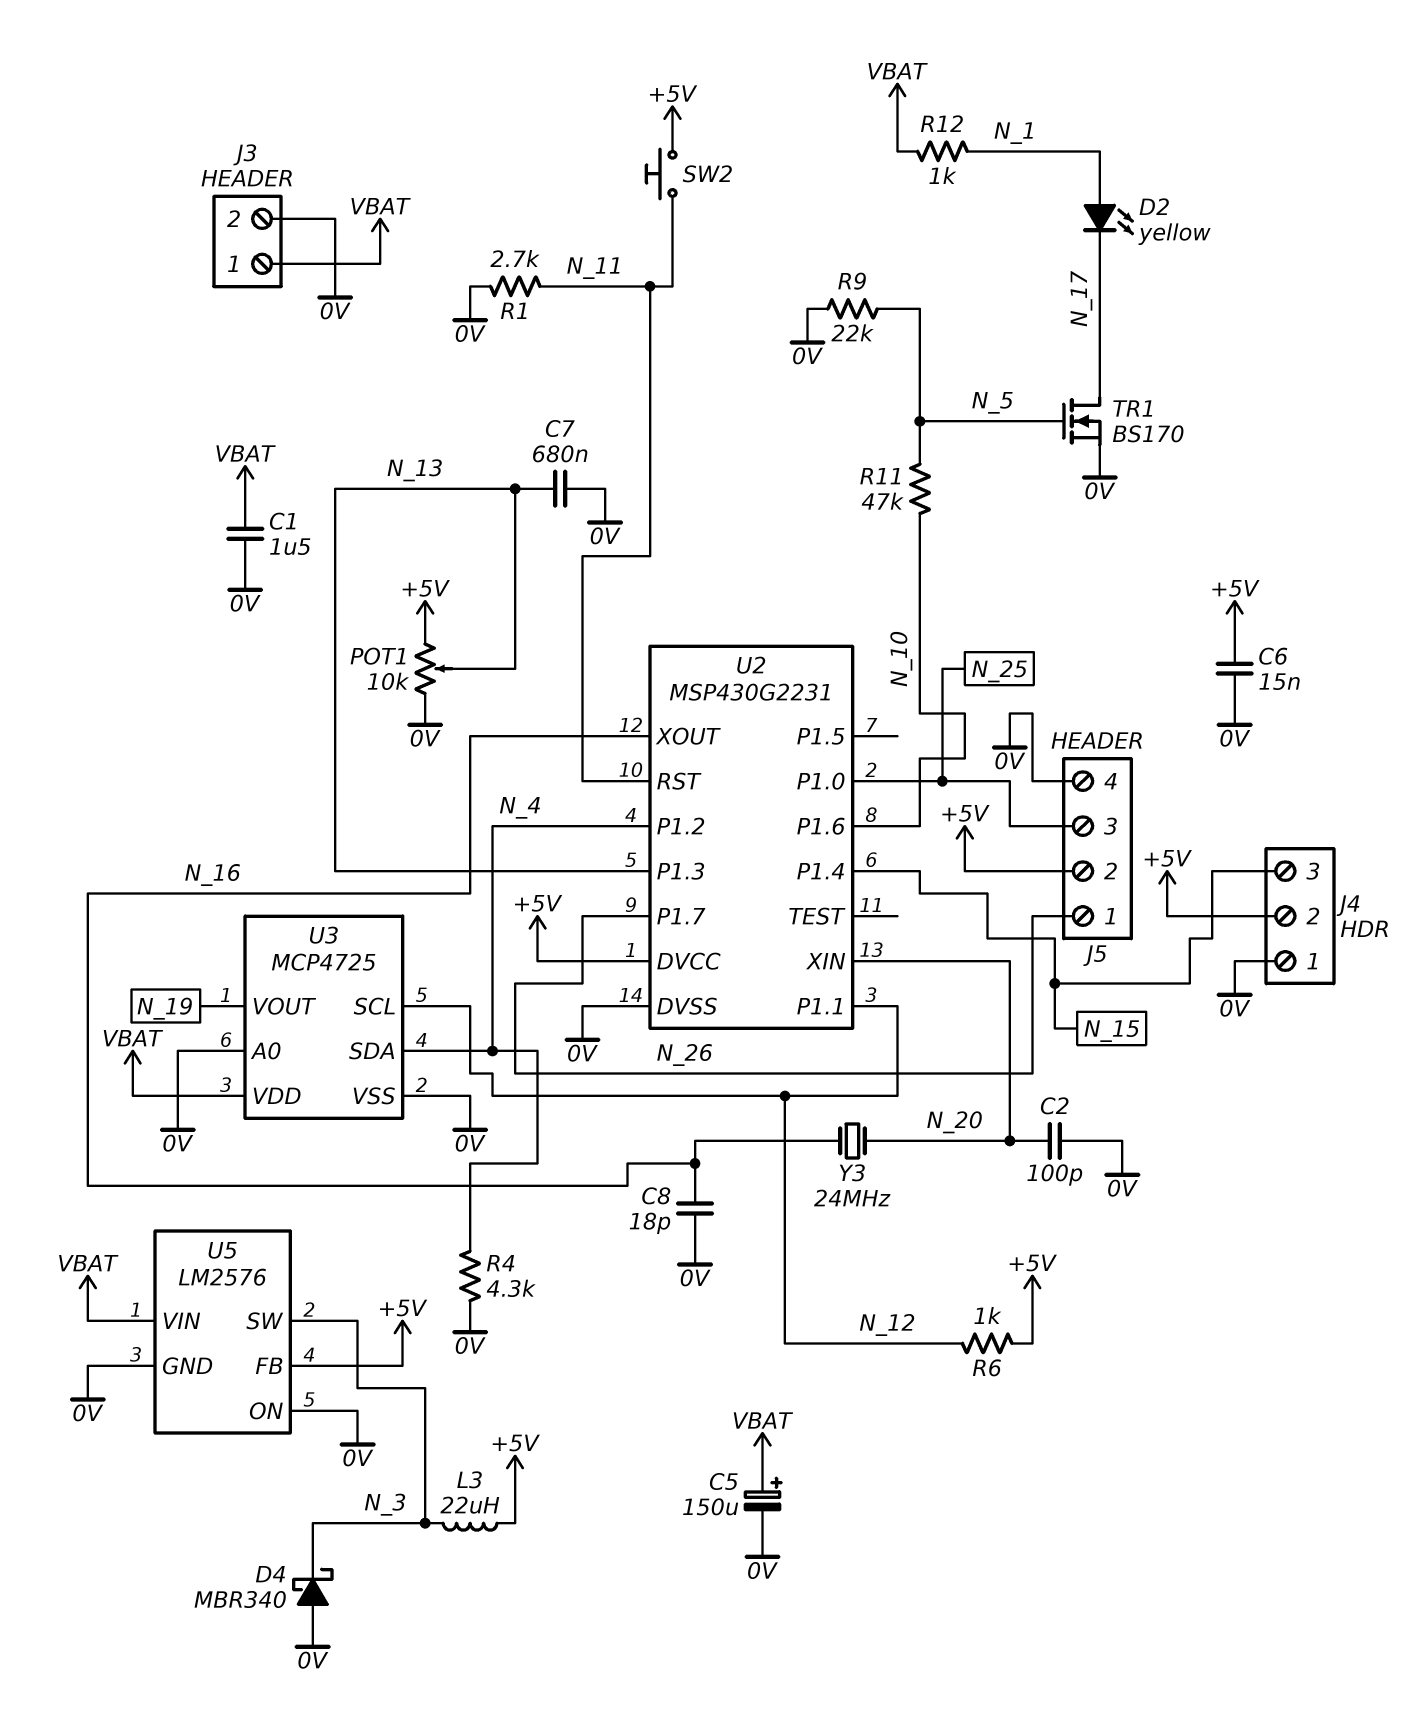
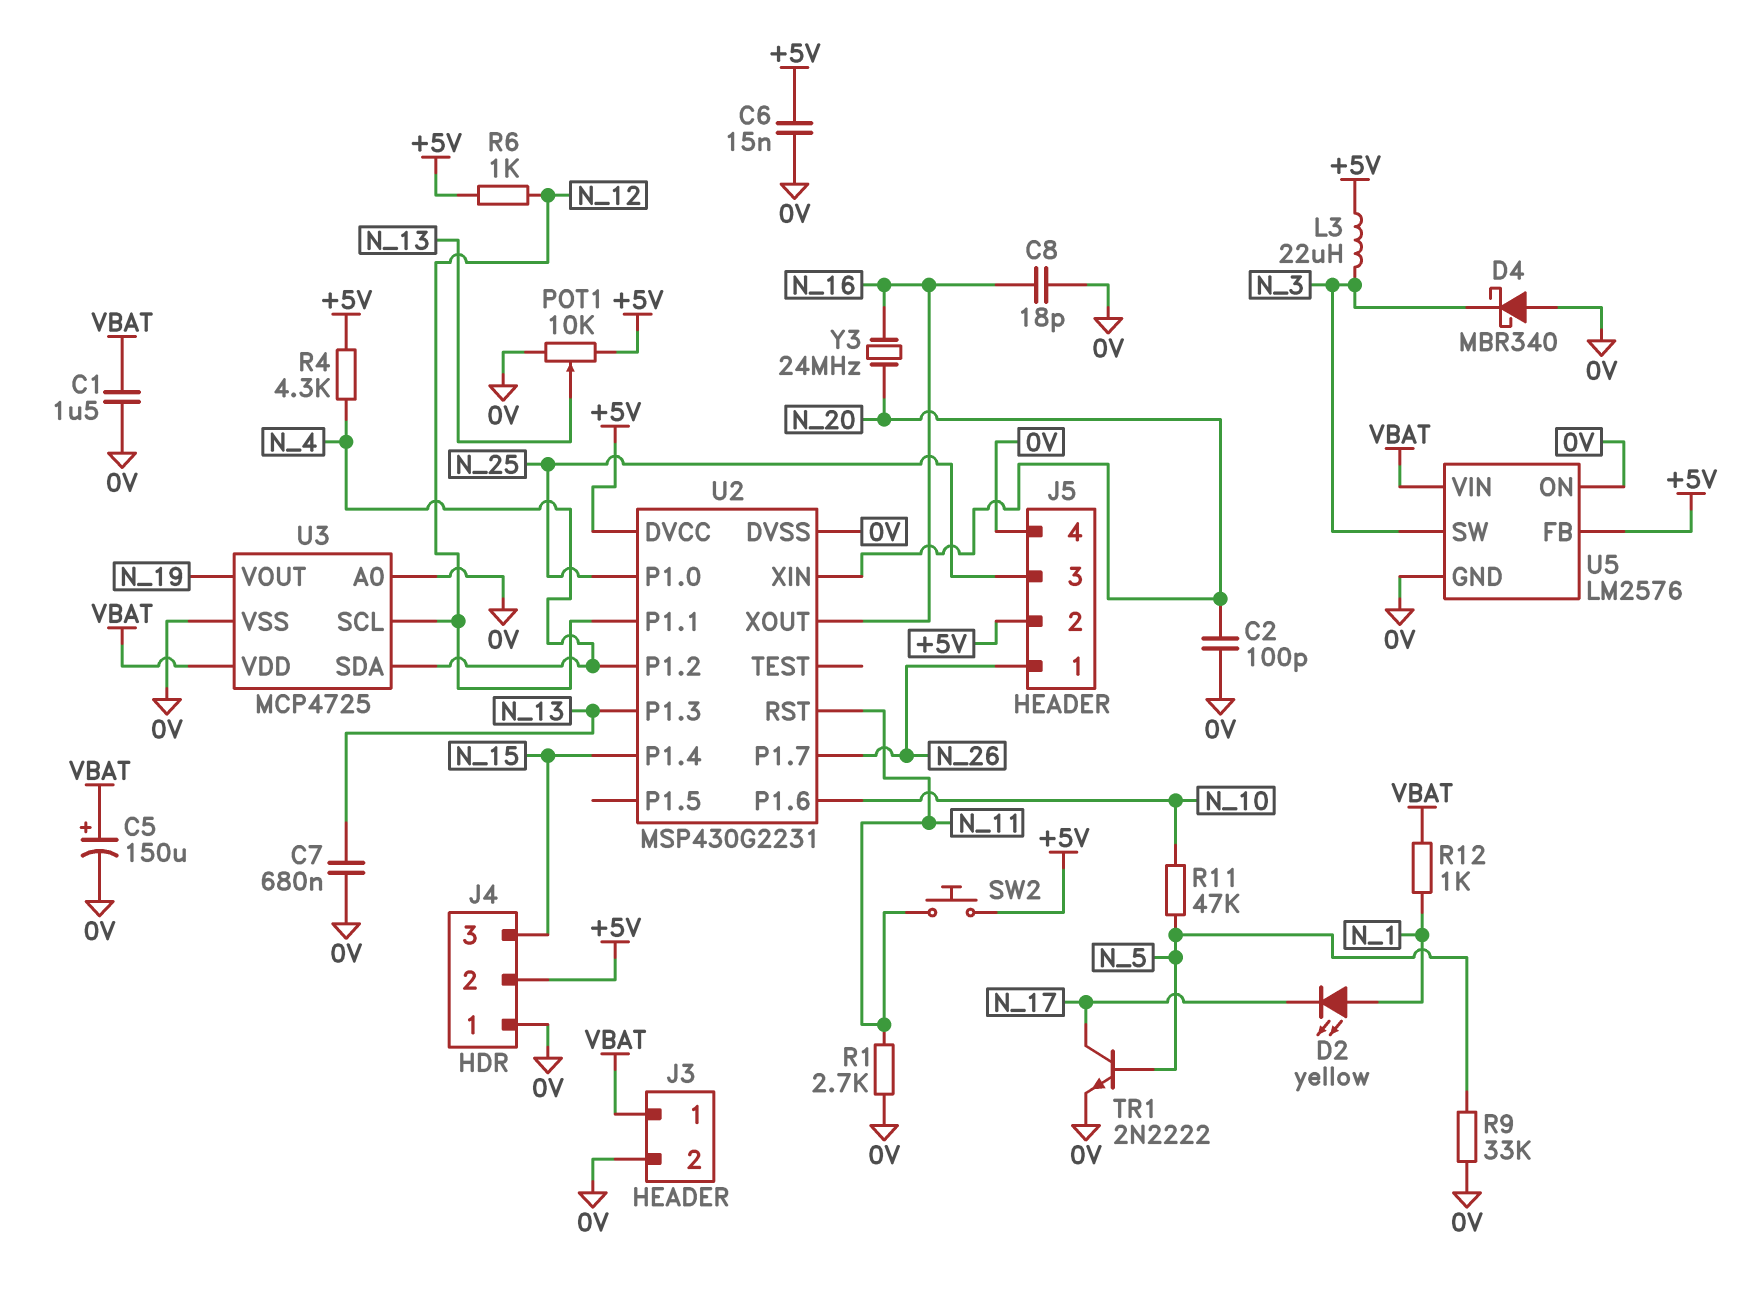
R4: 4.3k (0V, N_4) -> 4.3k (+5V, N_4)
R9: 22k (0V, N_5) -> 33k (0V, N_5)
TR1: NMOS BS170 (G N_5, D N_17, S 0V) -> NPN 2N2222 (B N_5, C N_17, E 0V)

